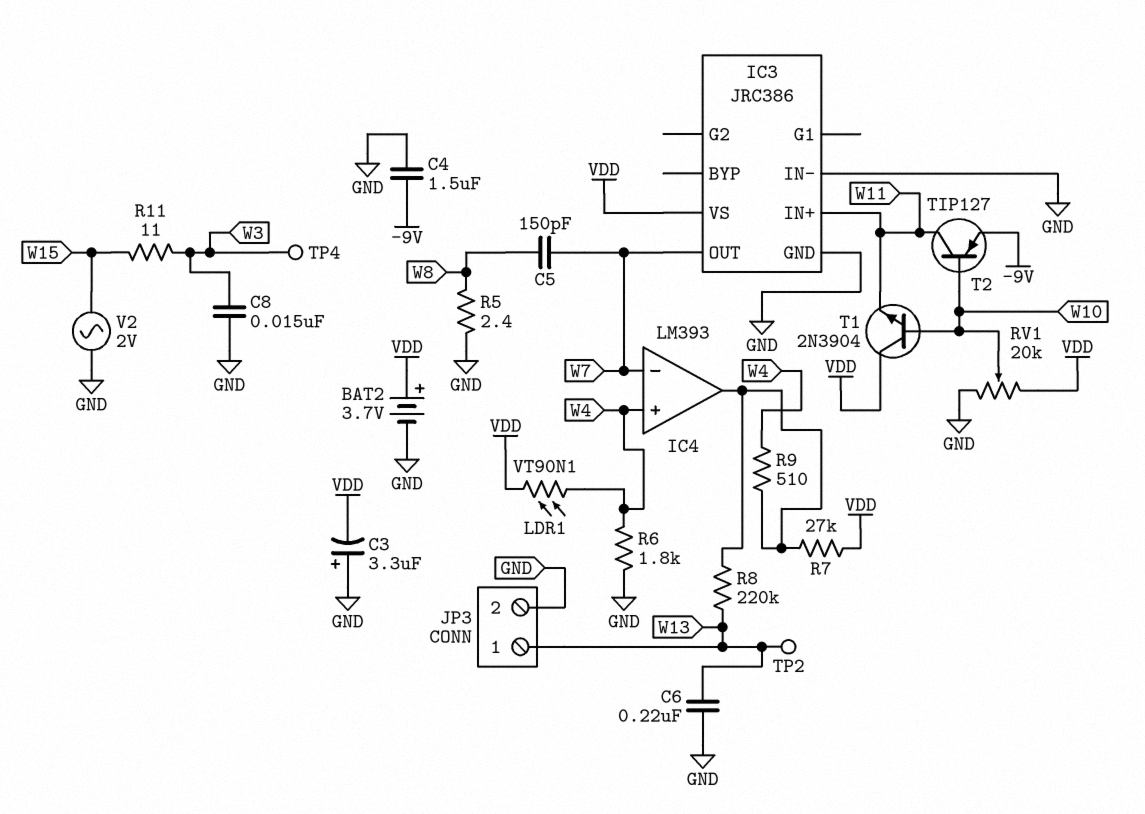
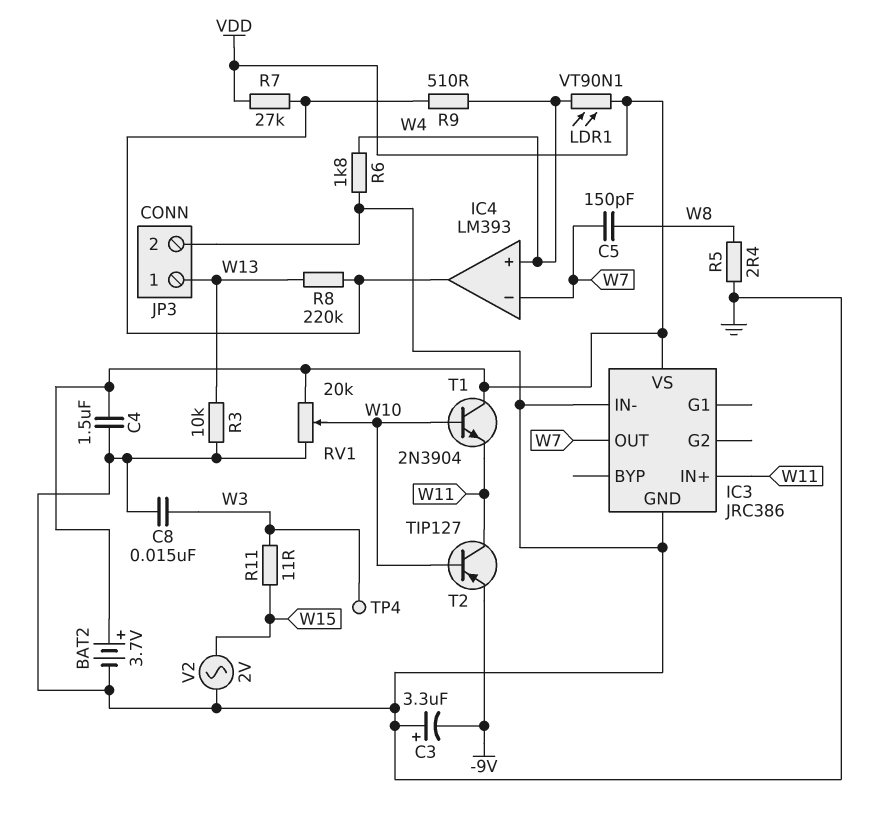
C3: 3.3uF (plus GND, minus VDD) -> 3.3uF (plus GND, minus -9V)
C4: 1.5uF (-9V, GND) -> 1.5uF (GND, VDD)
C6: 220nF (GND, W13) -> none
R3: none -> 10k (GND, W13)
TP2: test point (W13) -> none

